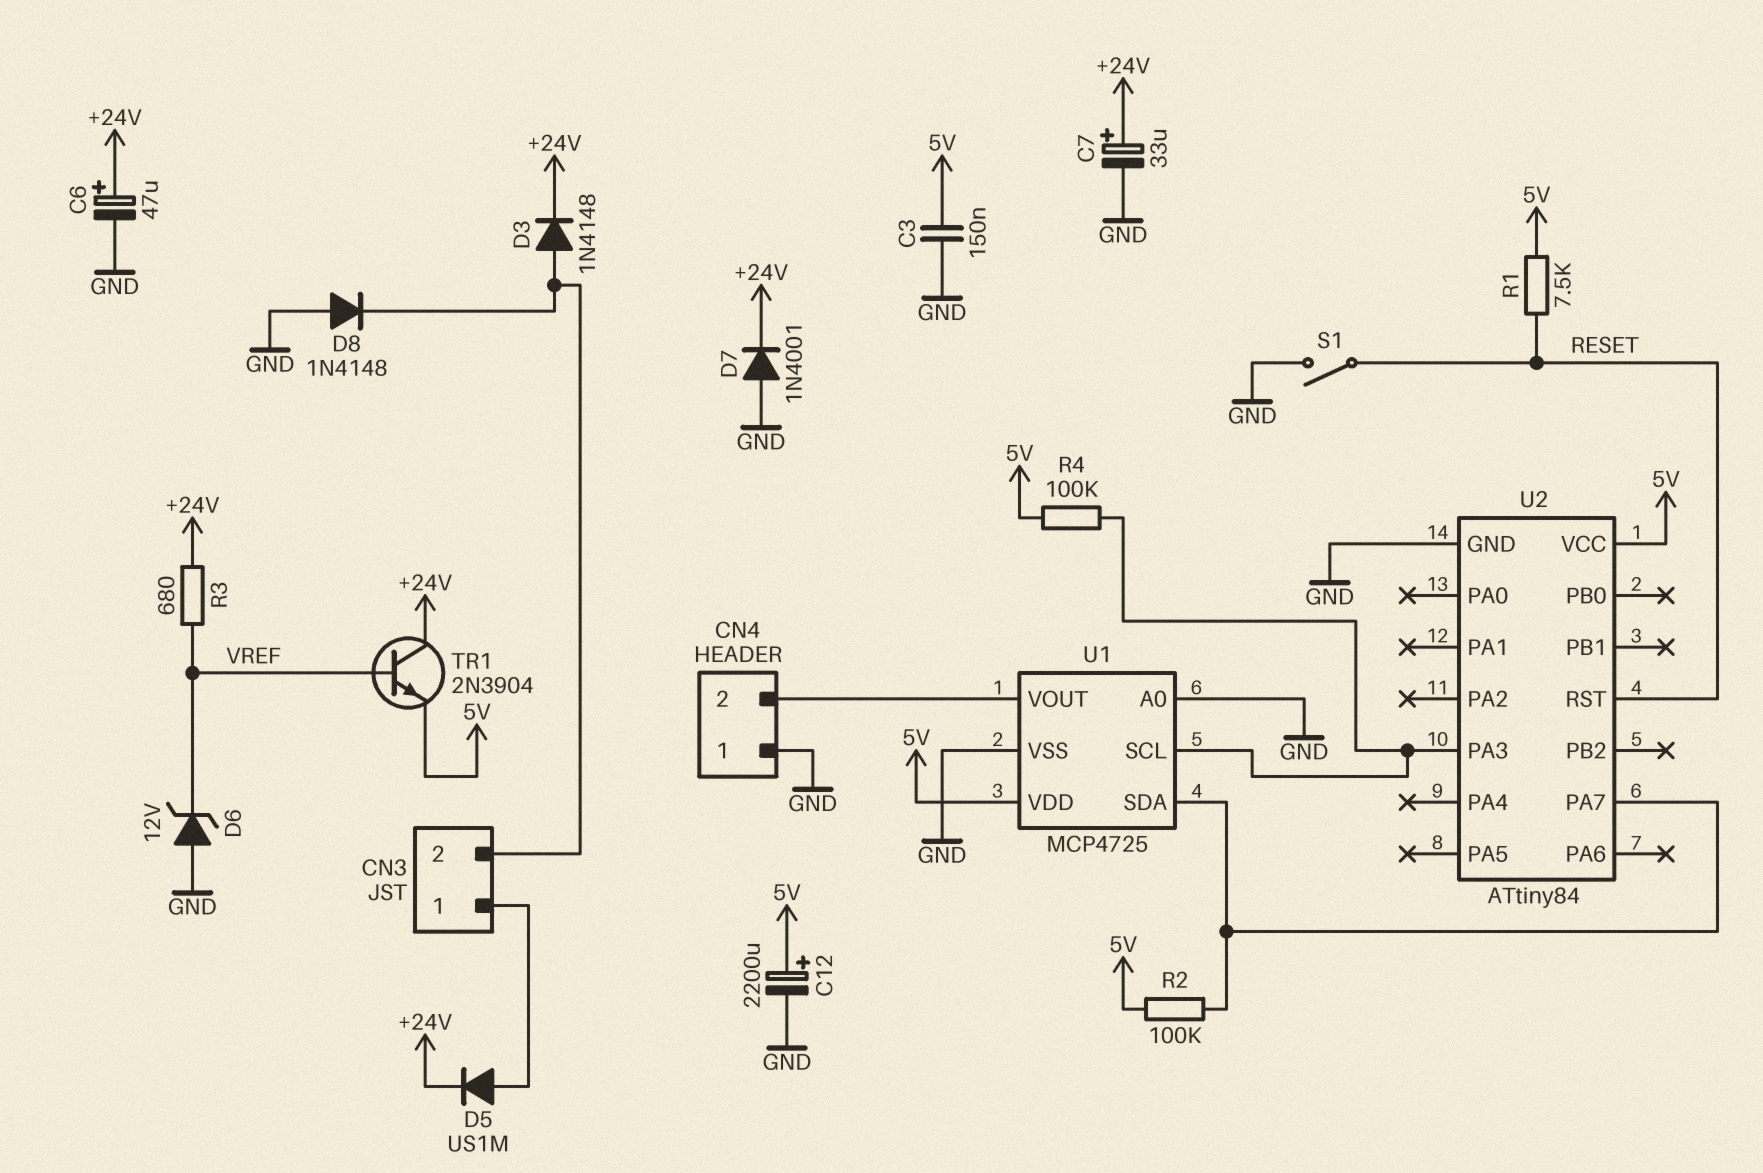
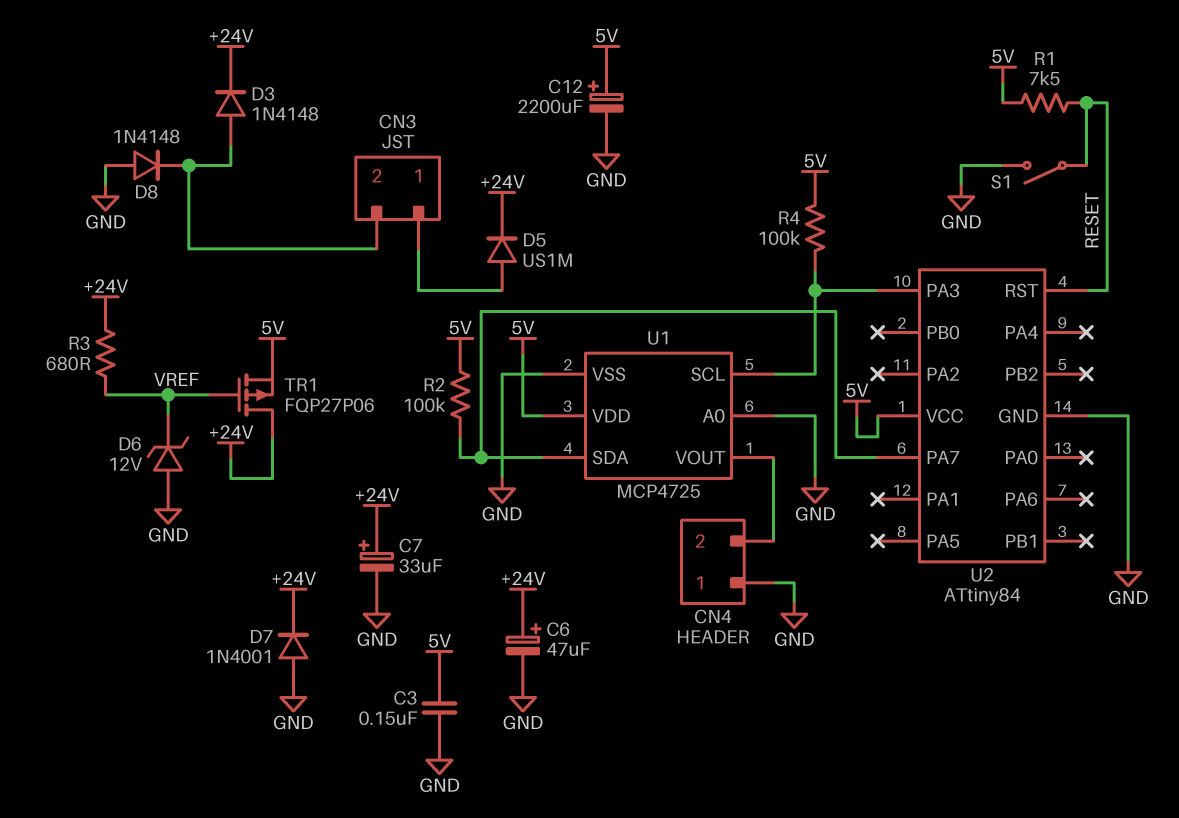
TR1: NPN 2N3904 (B VREF, C +24V, E 5V) -> PMOS FQP27P06 (G VREF, D +24V, S 5V)

